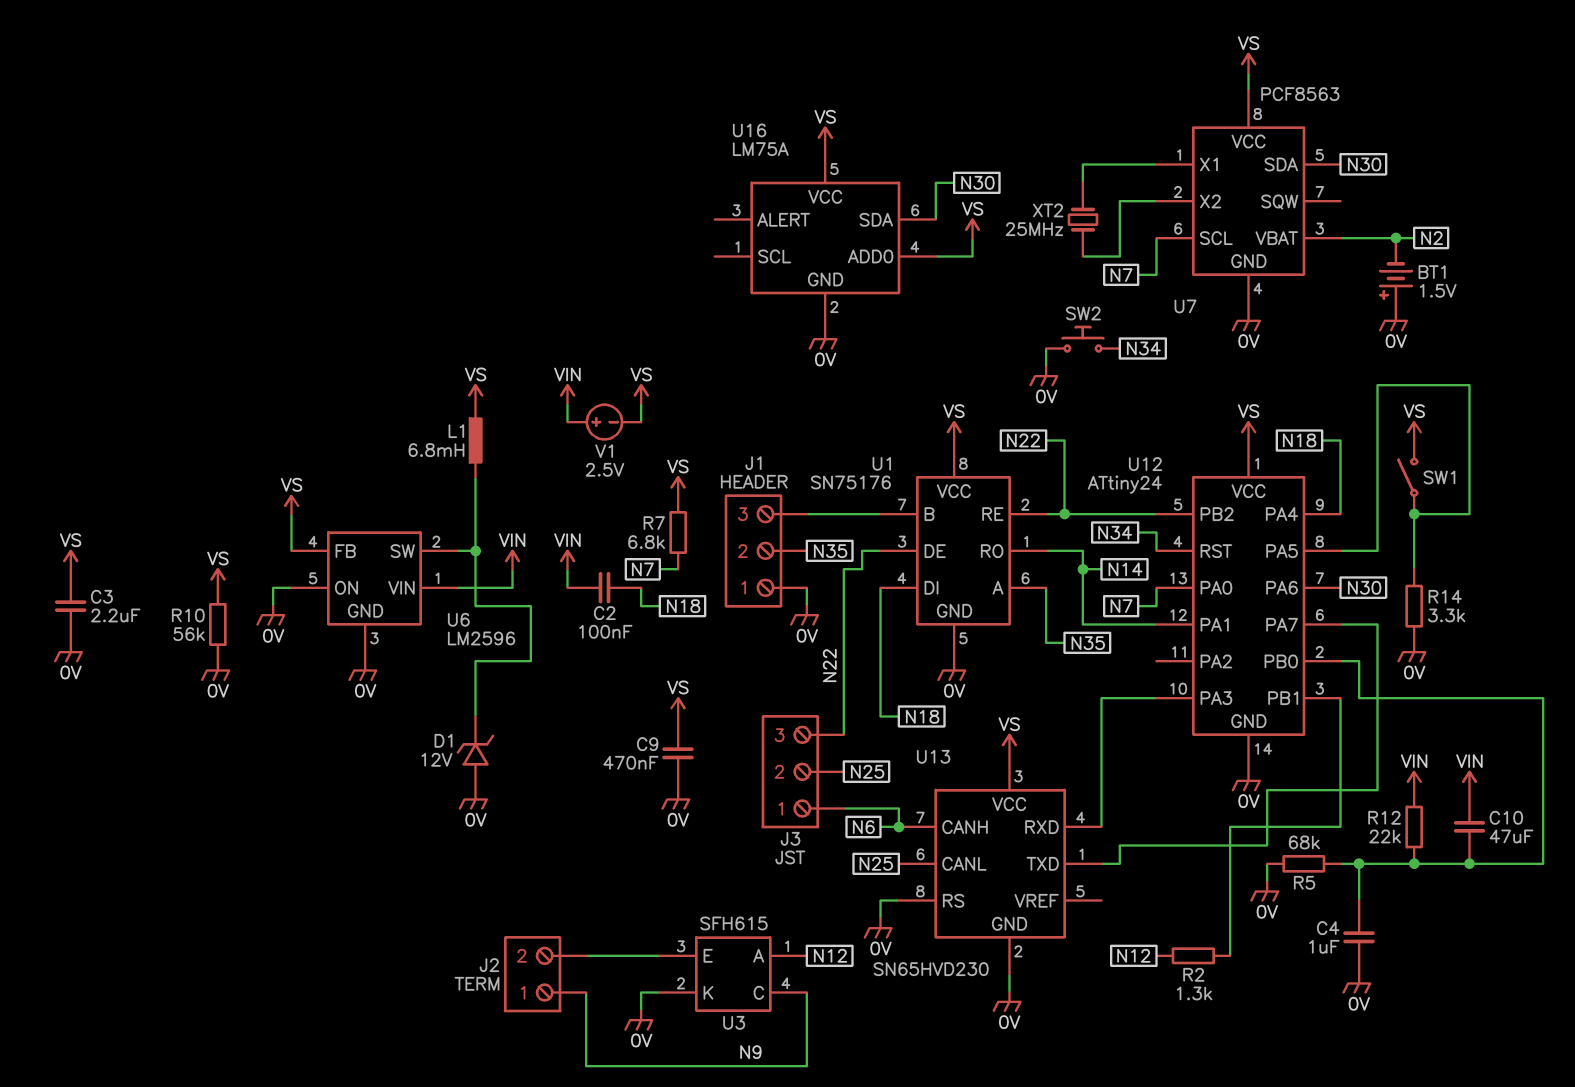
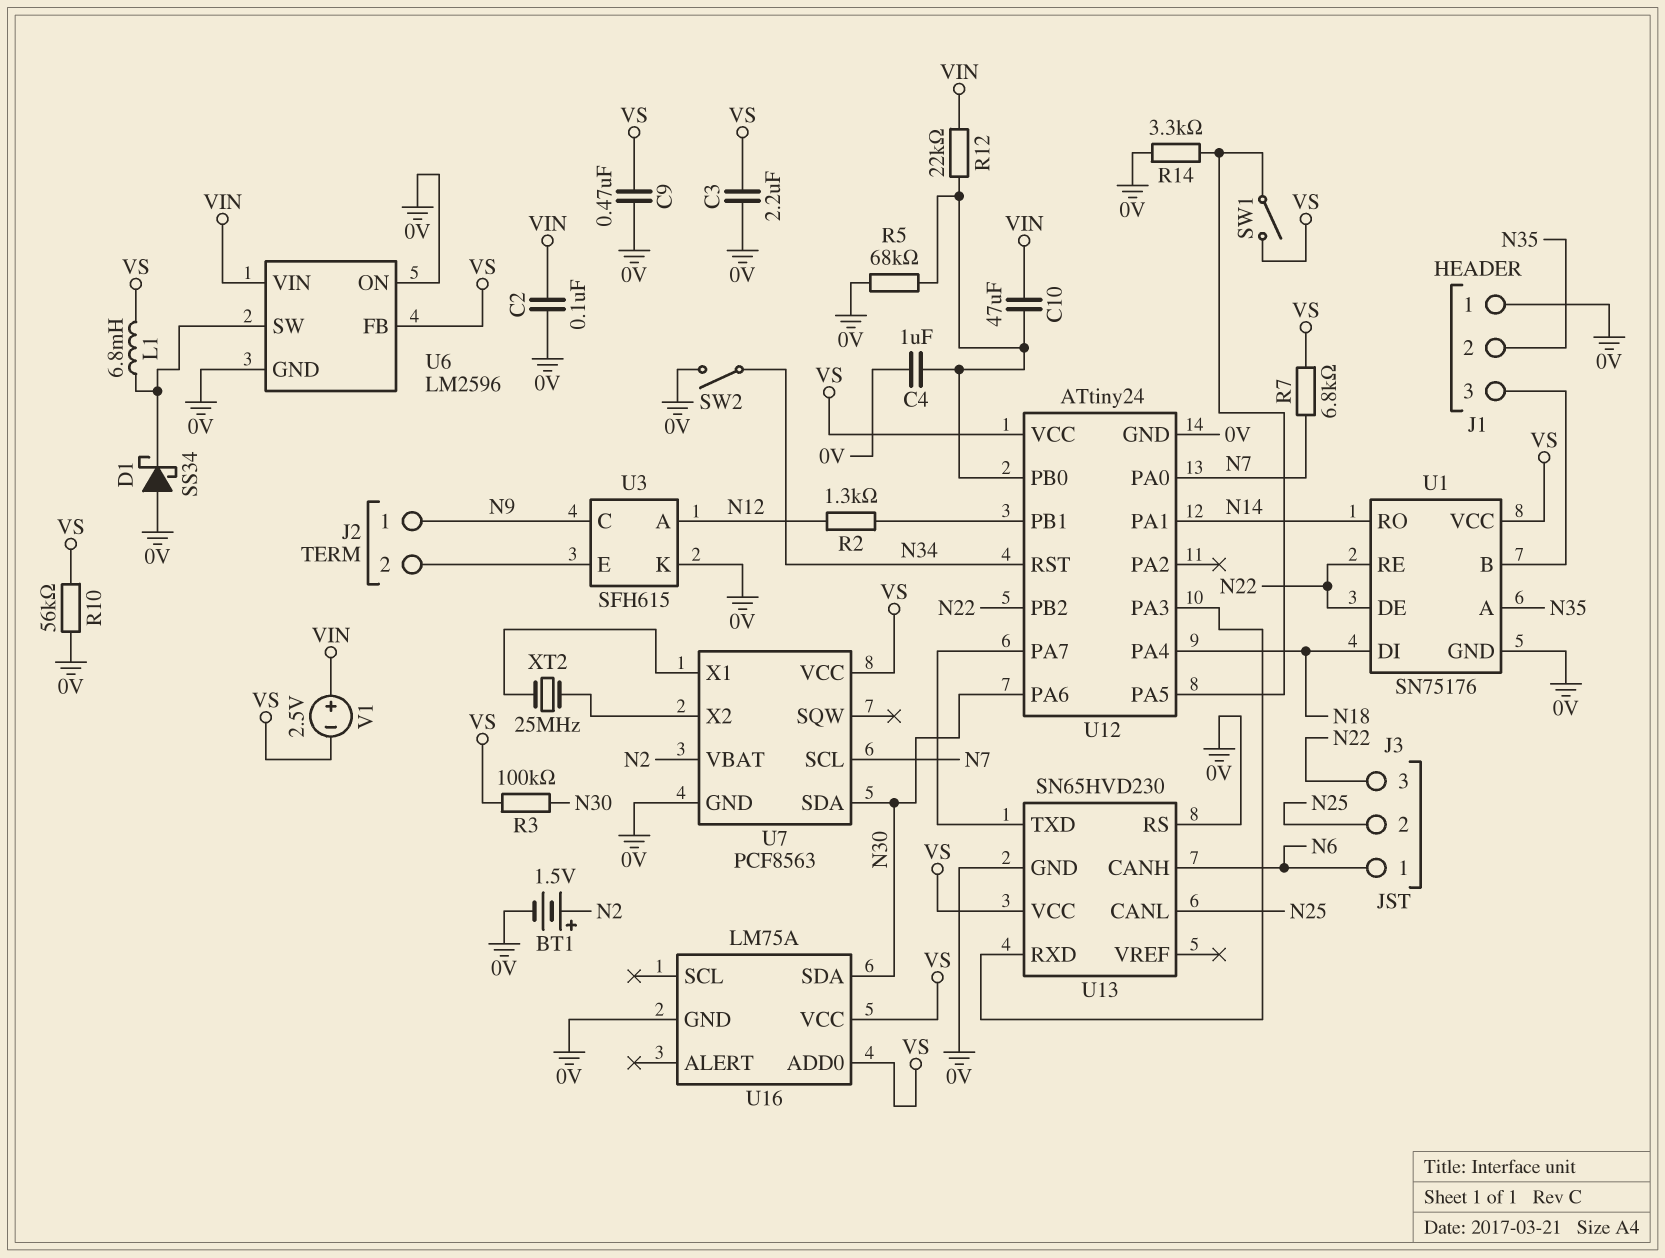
BT1: 1.5V (plus 0V, minus N2) -> 1.5V (plus N2, minus 0V)
C2: 100nF (N18, VIN) -> 100nF (0V, VIN)
D1: zener 12V (A 0V, K U6/SW) -> schottky SS34 (A 0V, K U6/SW)
R3: none -> 100k (N30, VS)
SW2: button (0V, N34) -> switch (0V, N34)

